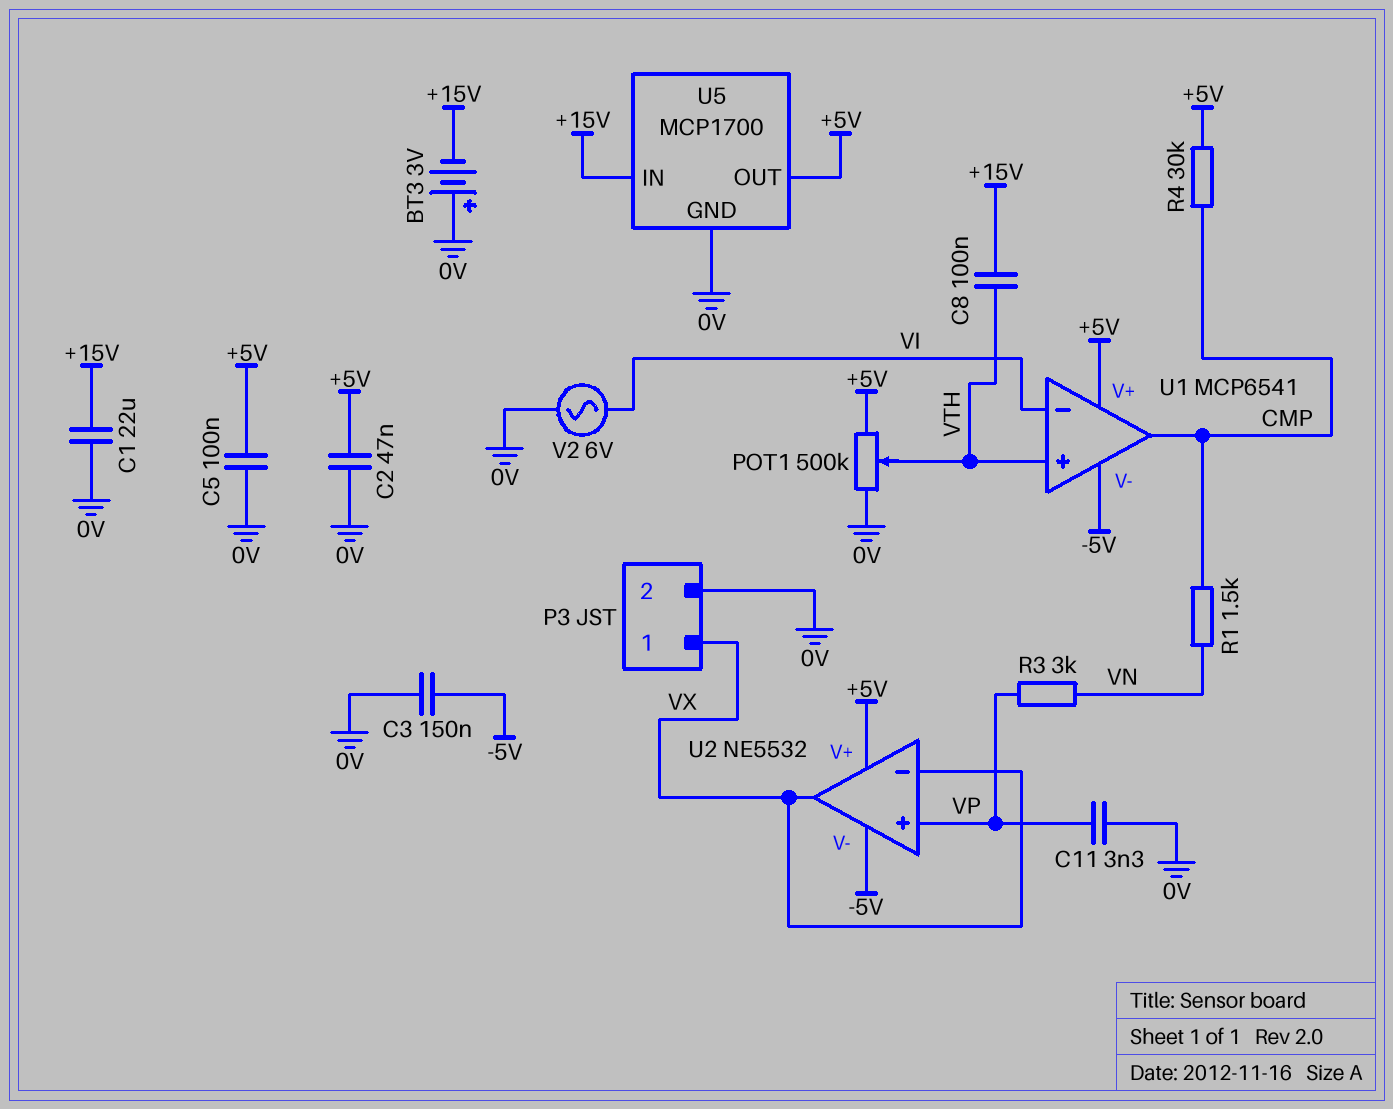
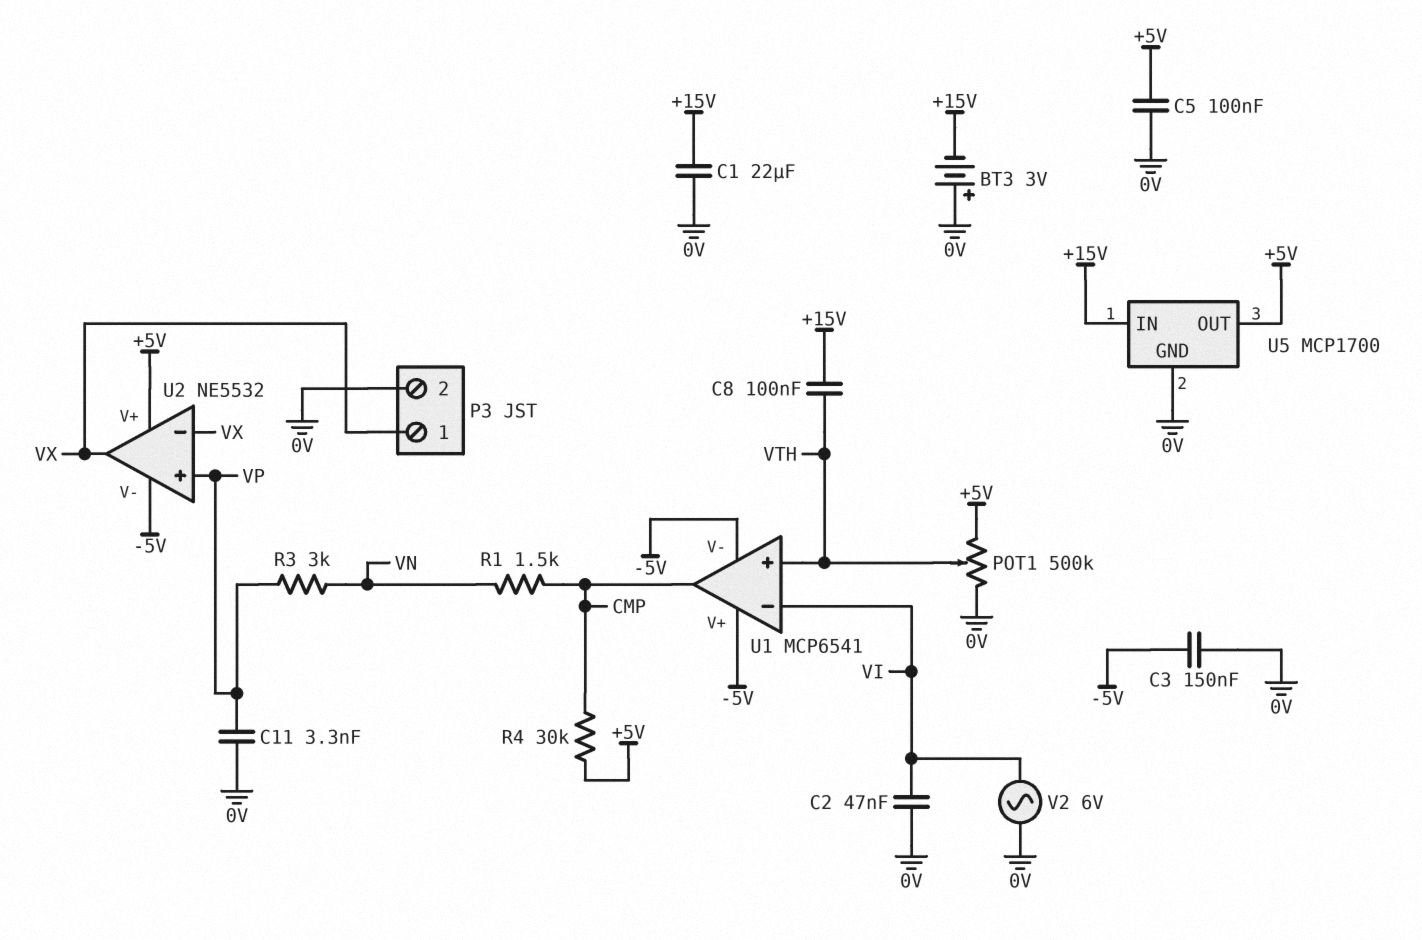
C2: 47nF (+5V, 0V) -> 47nF (0V, VI)
U1 pin V+: +5V -> -5V

